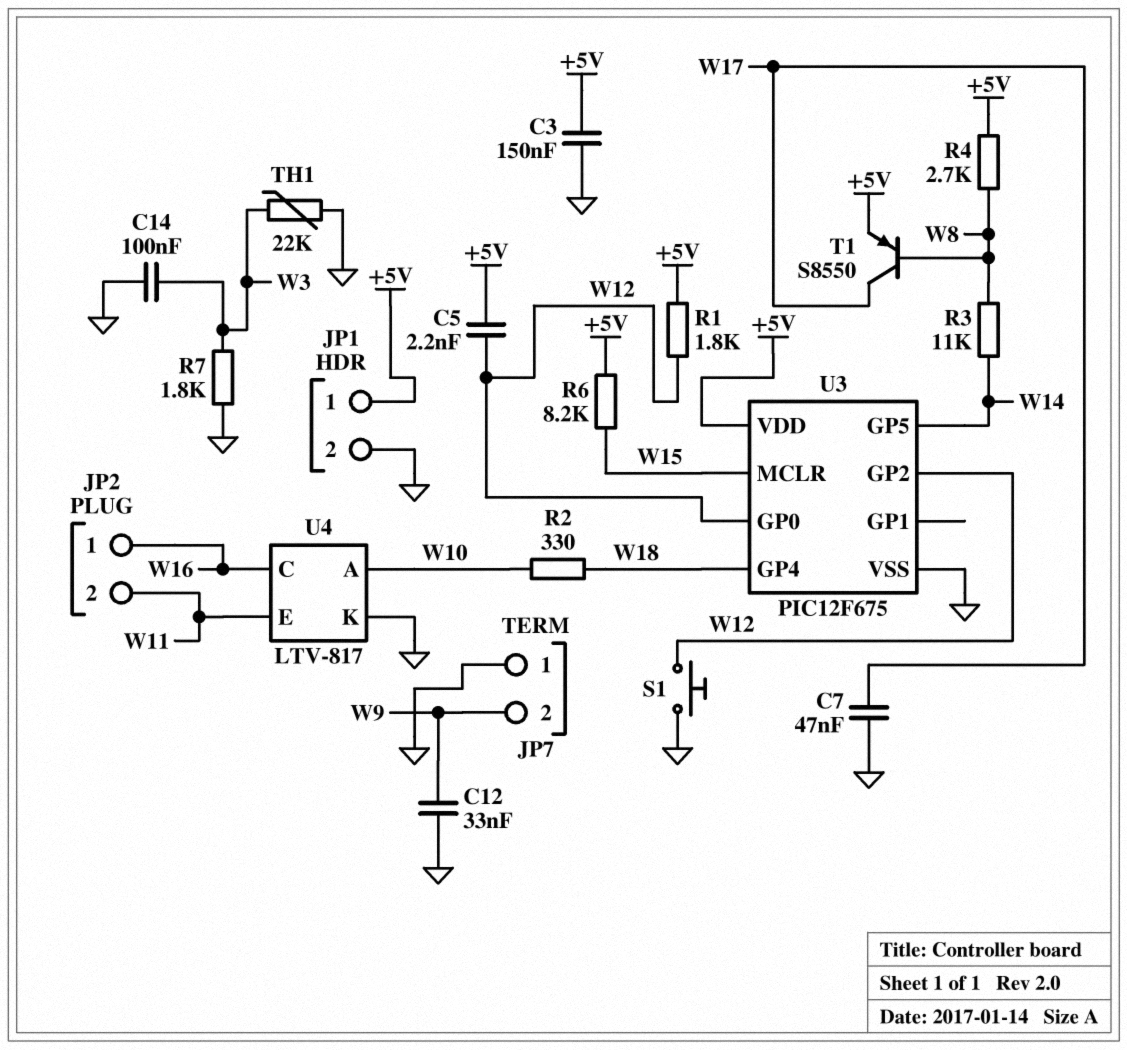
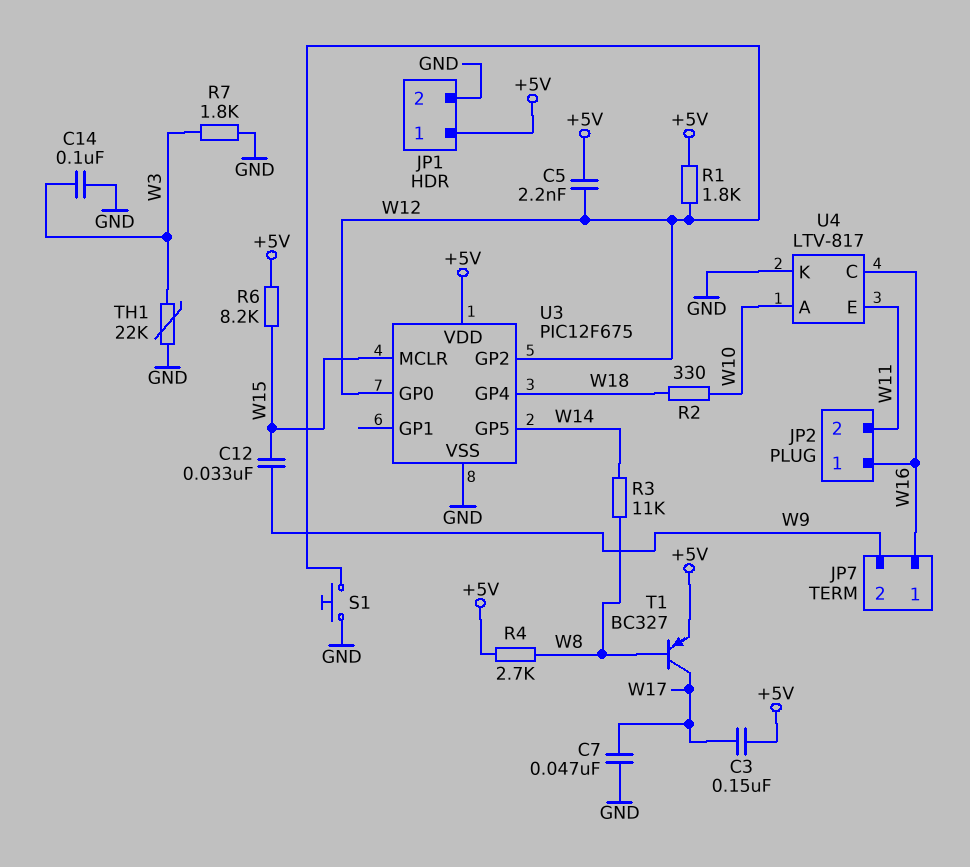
C3: 150nF (+5V, GND) -> 150nF (+5V, W17)
C12: 33nF (GND, W9) -> 33nF (W9, W15)
JP7 pin 1: GND -> W16
T1: PNP S8550 (B W8, C W17, E +5V) -> PNP BC327 (B W8, C W17, E +5V)

